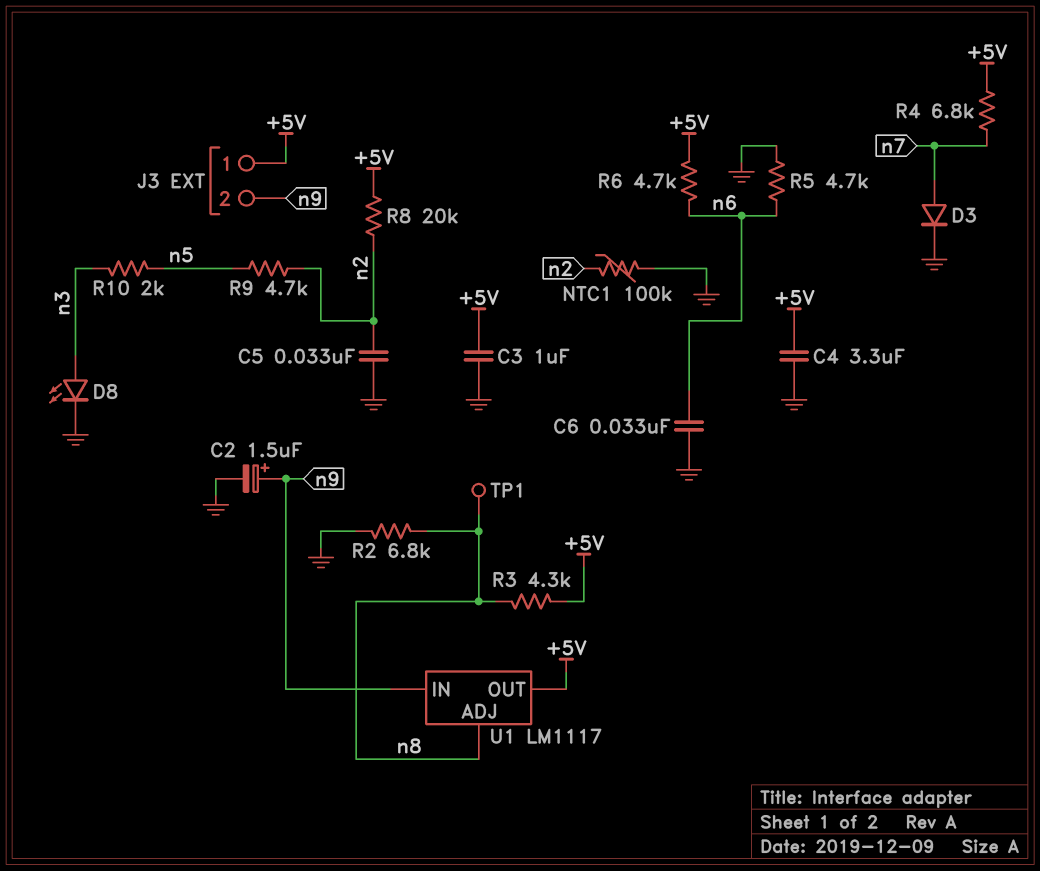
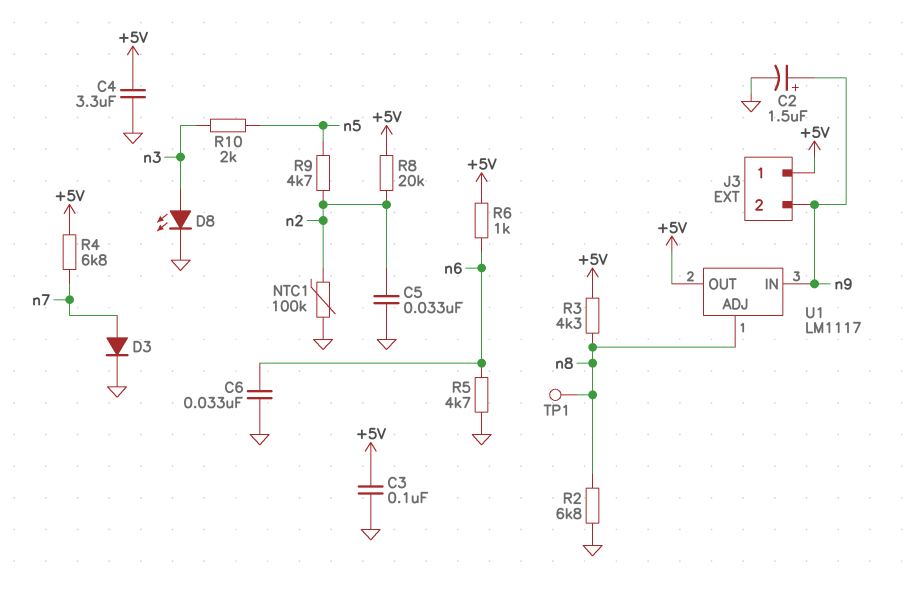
C3: 1uF (+5V, GND) -> 100nF (+5V, GND)
R6: 4.7k (+5V, n6) -> 1k (+5V, n6)

